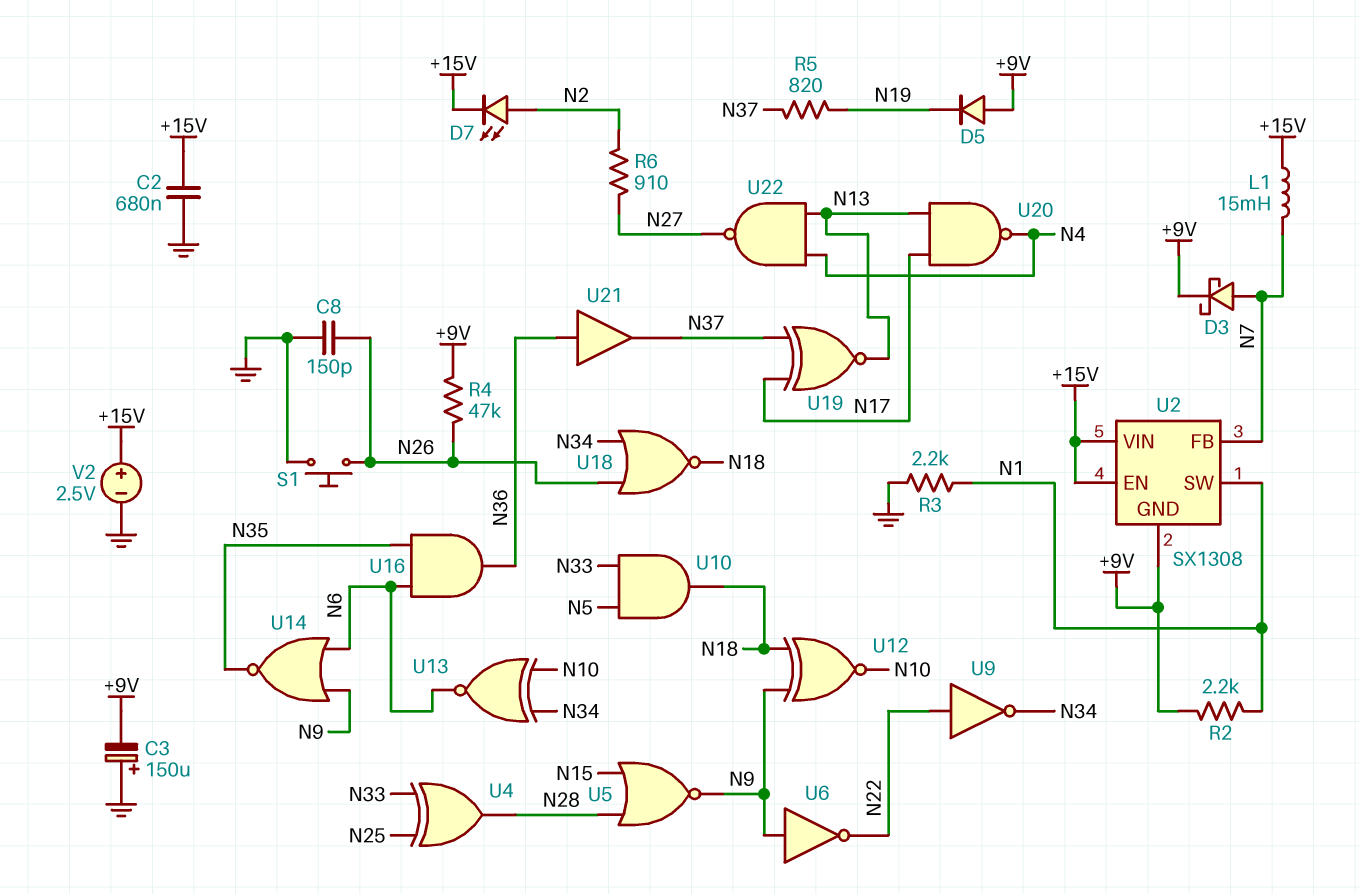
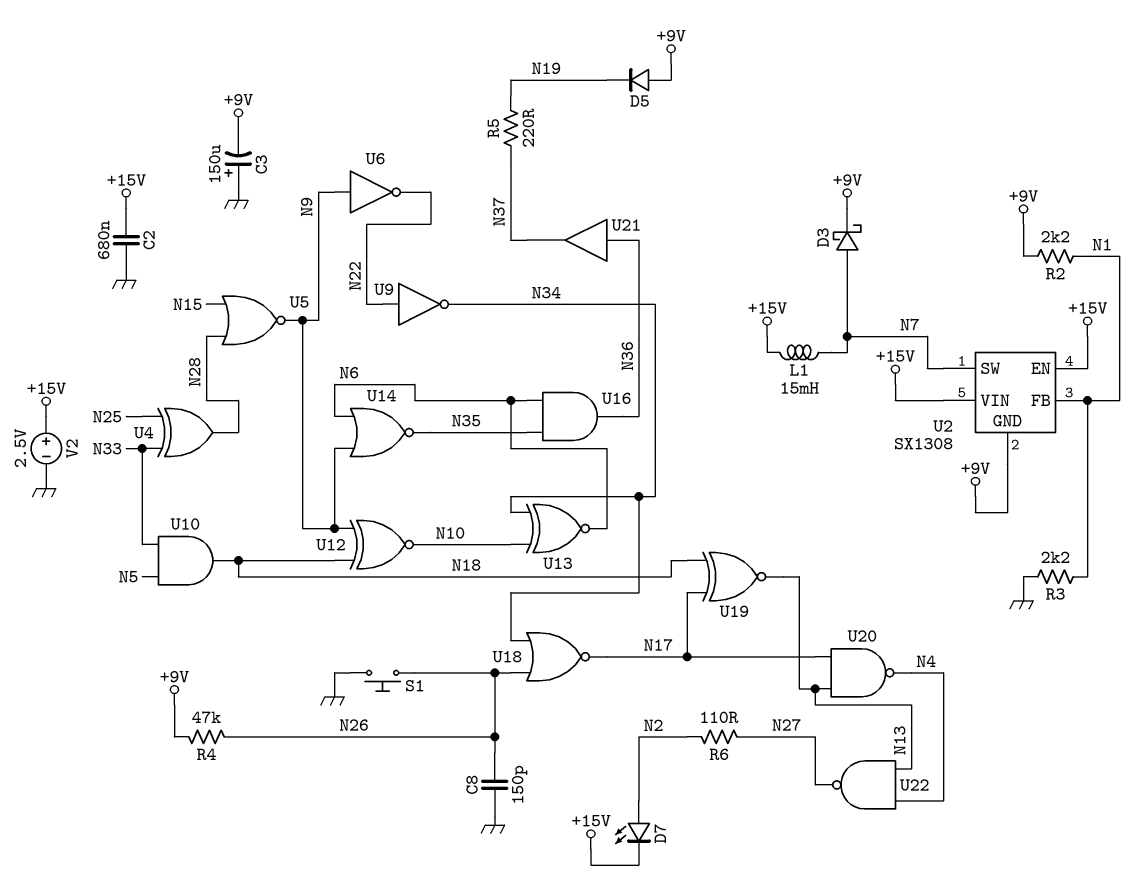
R5: 820 (N19, N37) -> 220 (N19, N37)
R6: 910 (N2, N27) -> 110 (N2, N27)
U2 pin FB: N7 -> N1
U2 pin SW: N1 -> N7
U18: NOR (in N26, in N34, out N18) -> NOR (in N26, in N34, out N17)
U19: XNOR (in N17, in N37, out N13) -> XNOR (in N17, in N18, out N13)

